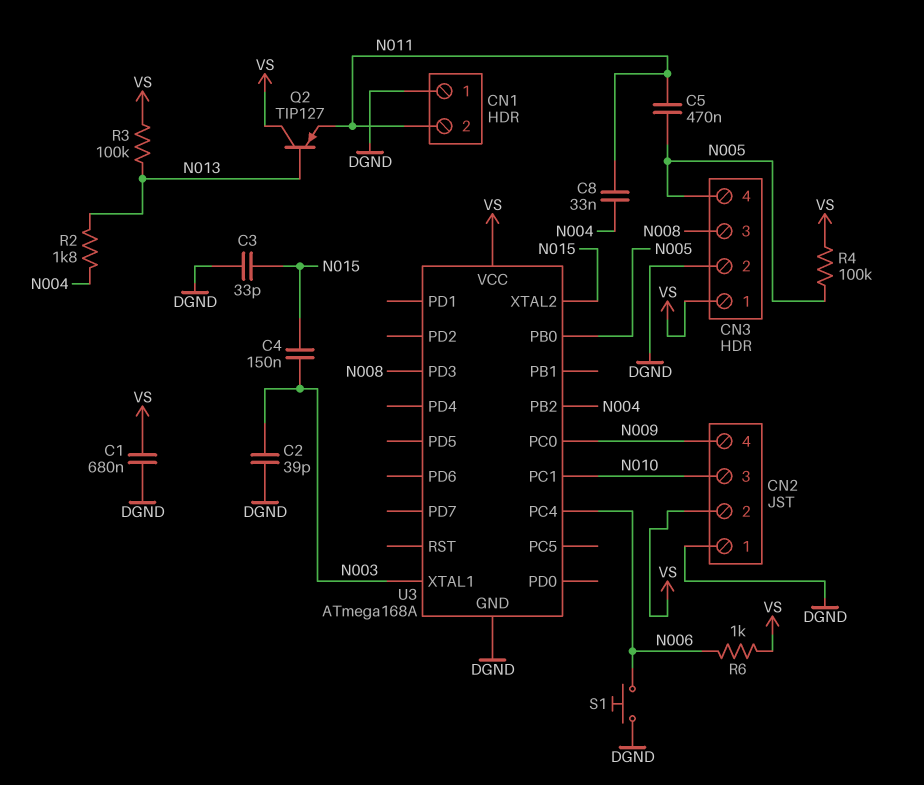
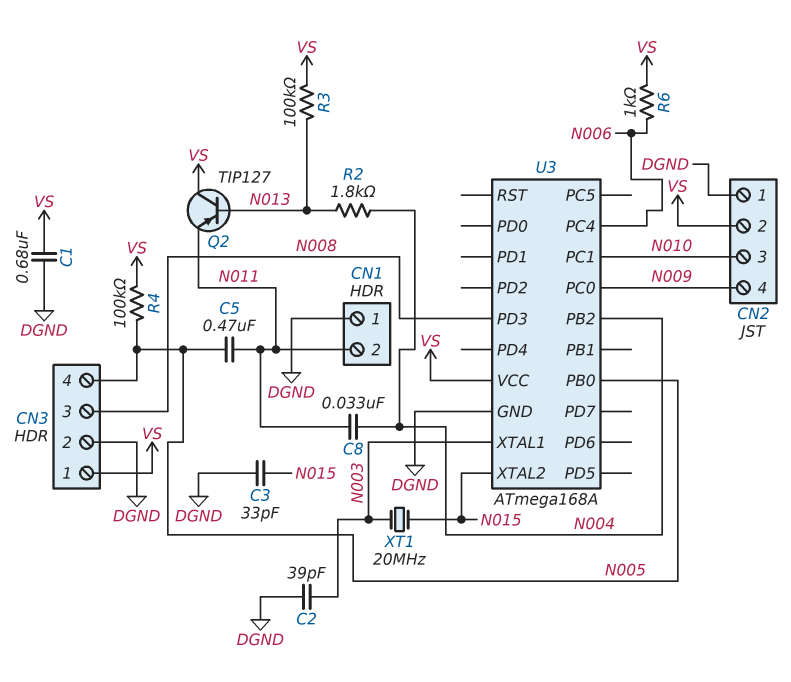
C4: 150nF (N003, N015) -> none
S1: button (DGND, N006) -> none
XT1: none -> 20MHz (N003, N015)

